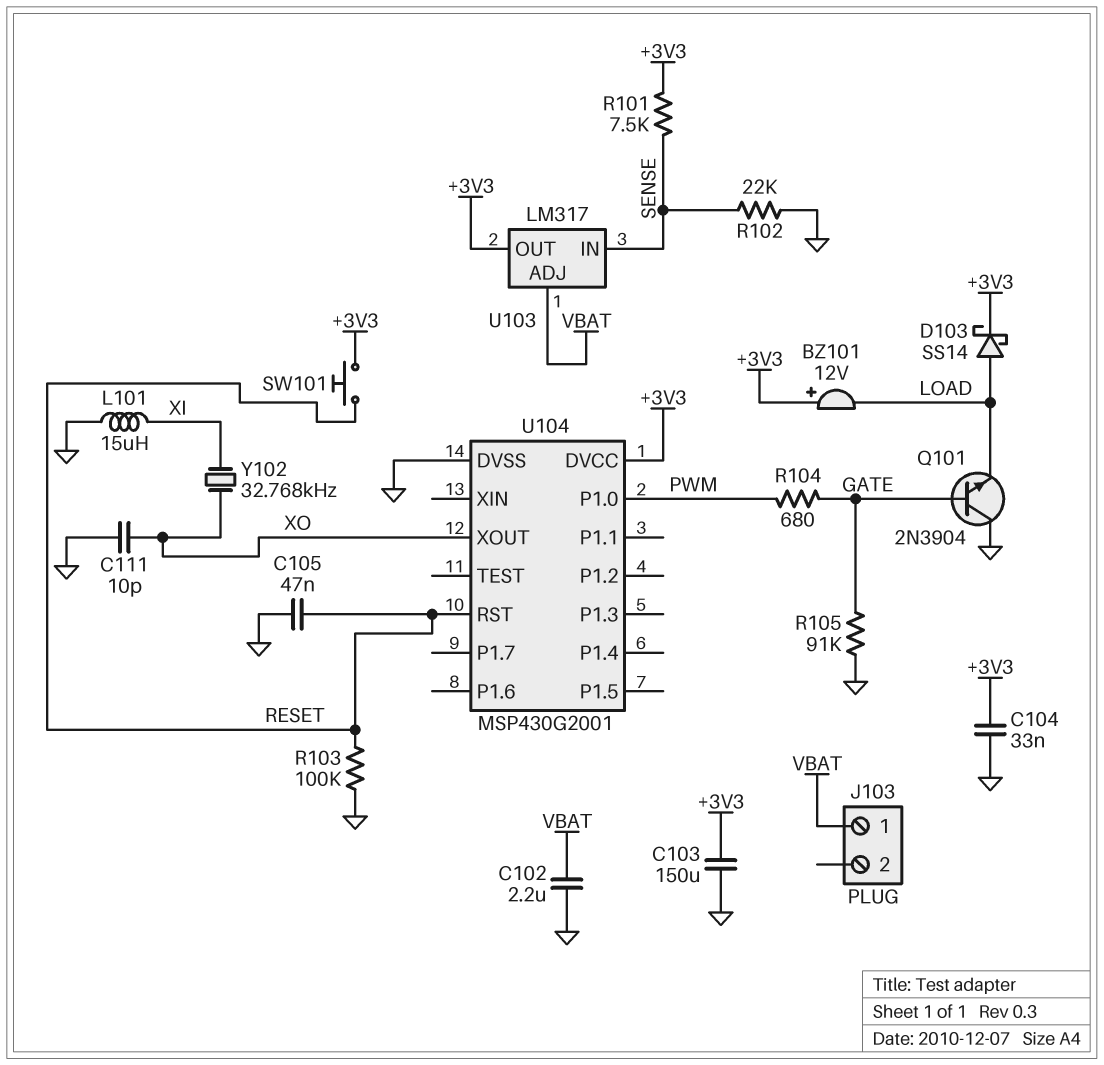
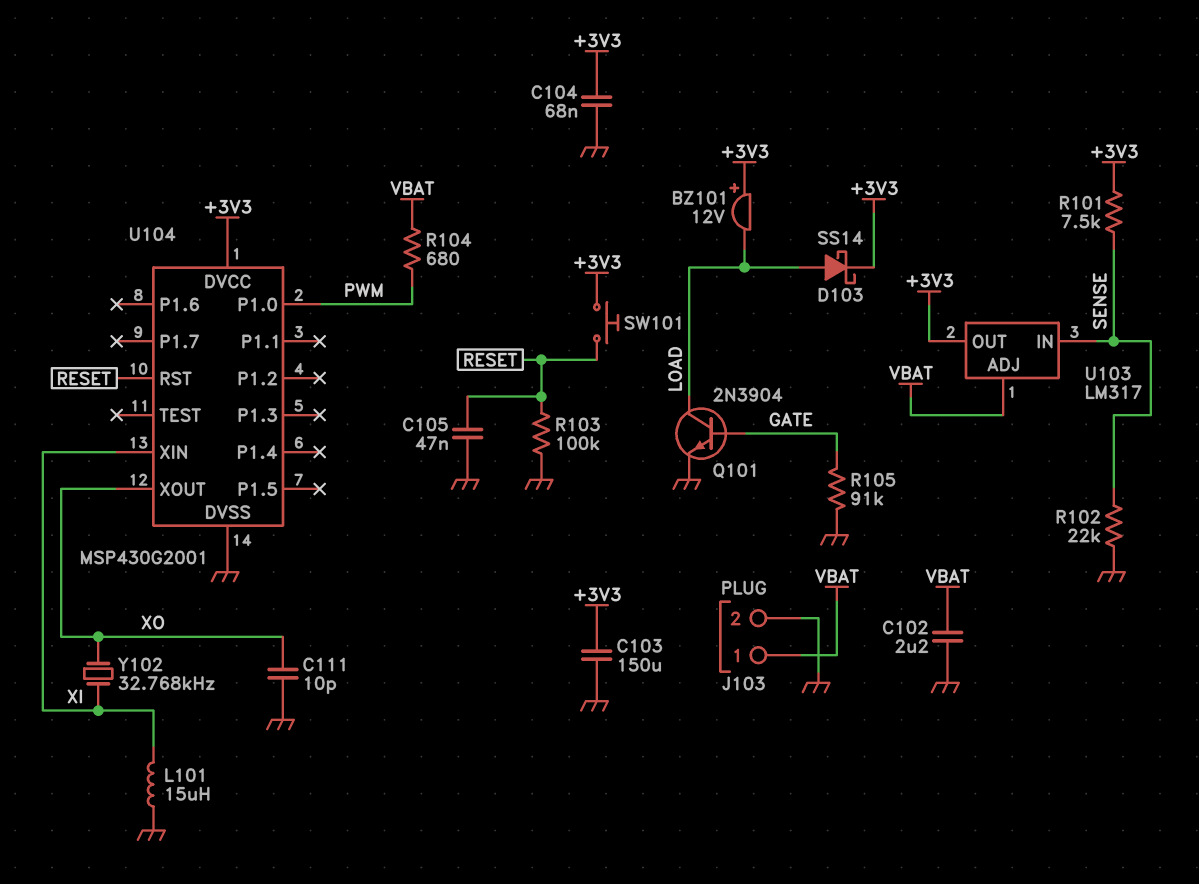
C104: 33nF (+3V3, GND) -> 68nF (+3V3, GND)
J103 pin 2: none -> GND
Q101: NPN 2N3904 (B GATE, C GND, E LOAD) -> NPN 2N3904 (B GATE, C LOAD, E GND)
R104: 680 (GATE, PWM) -> 680 (PWM, VBAT)
U104 pin XIN: none -> XI

